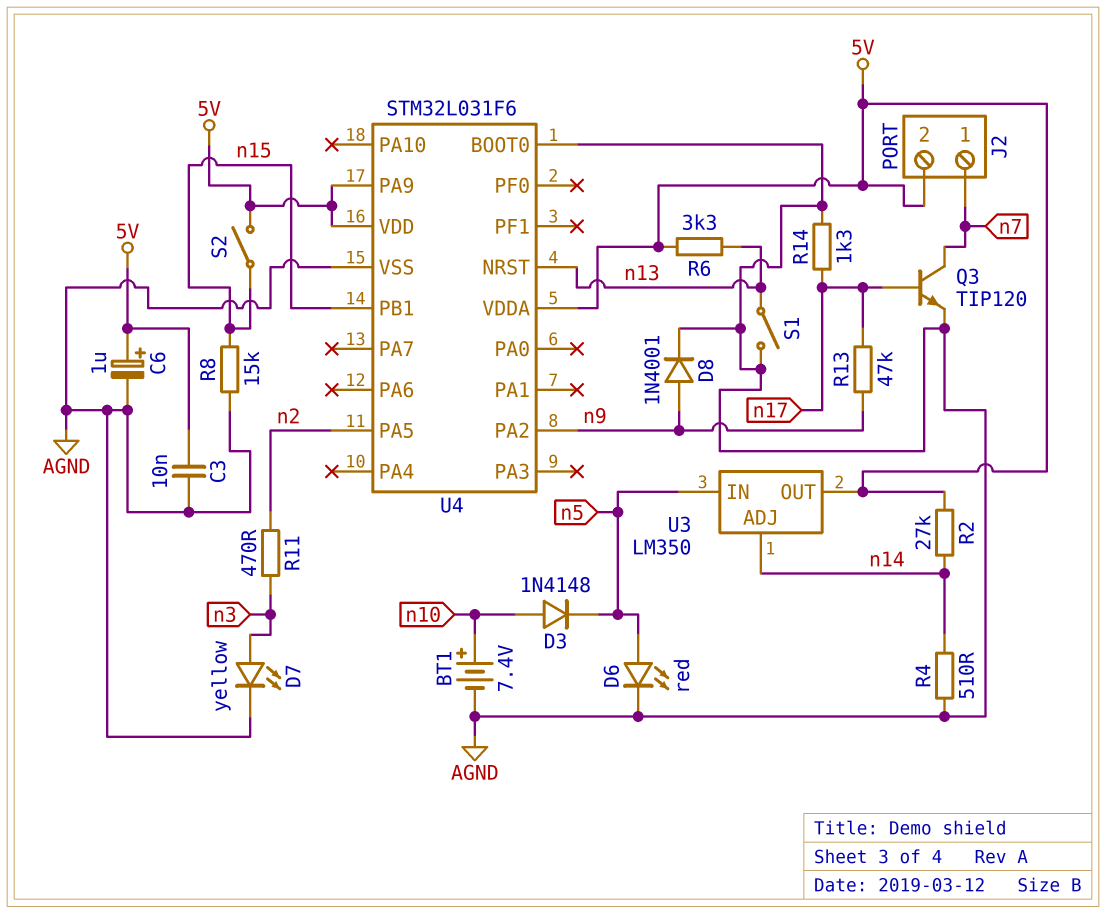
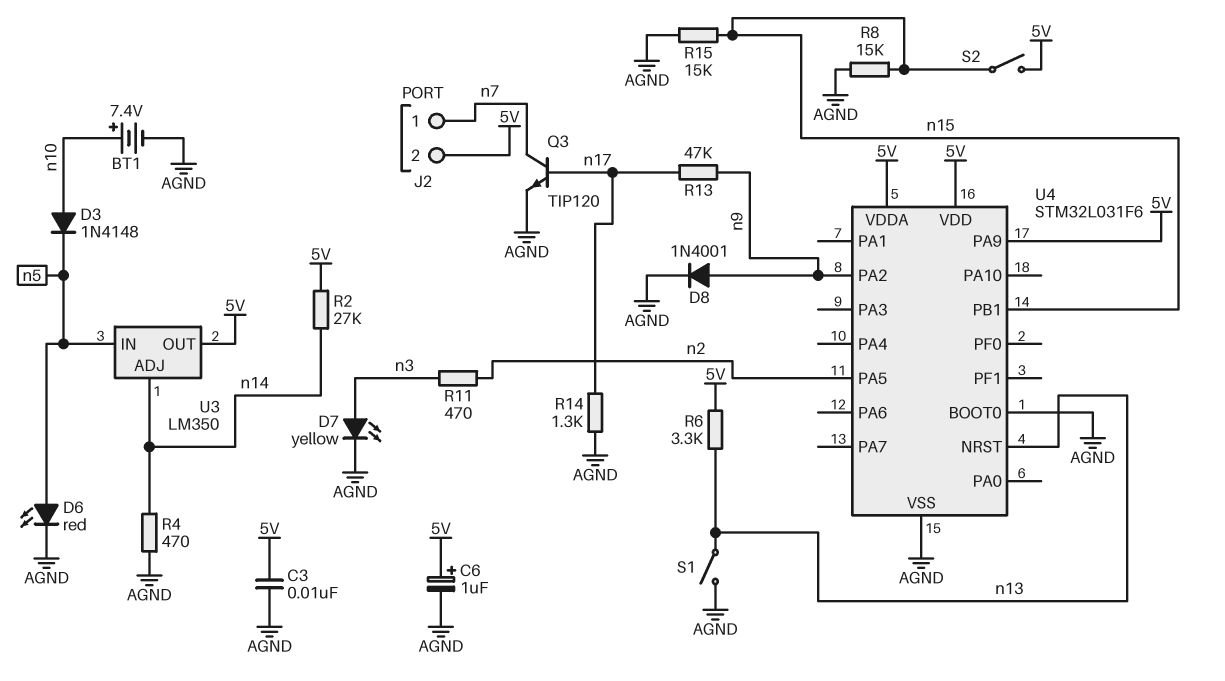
R4: 510 (AGND, n14) -> 470 (AGND, n14)
R15: none -> 15k (AGND, n15)

